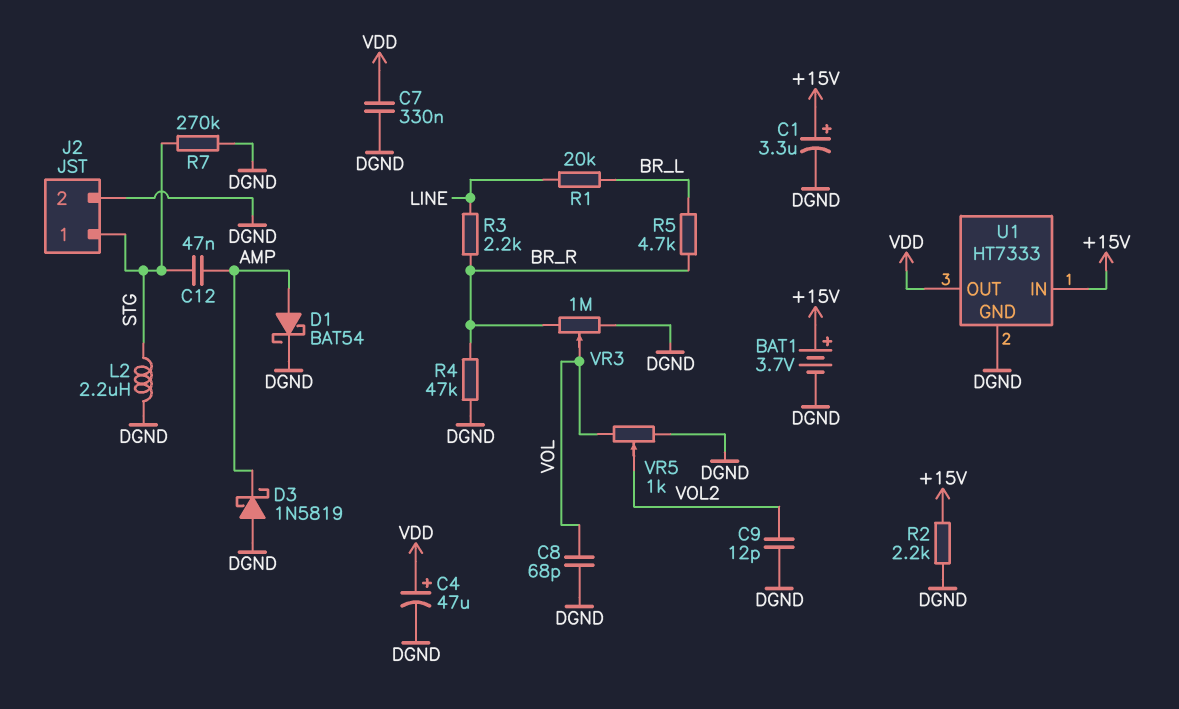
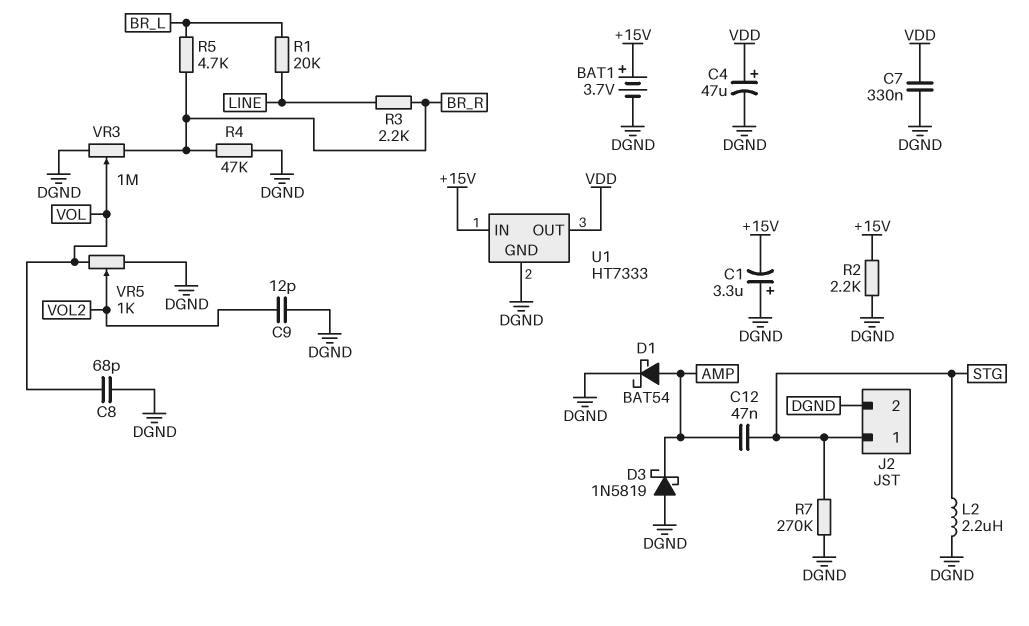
C1: 3.3uF (plus +15V, minus DGND) -> 3.3uF (plus DGND, minus +15V)

